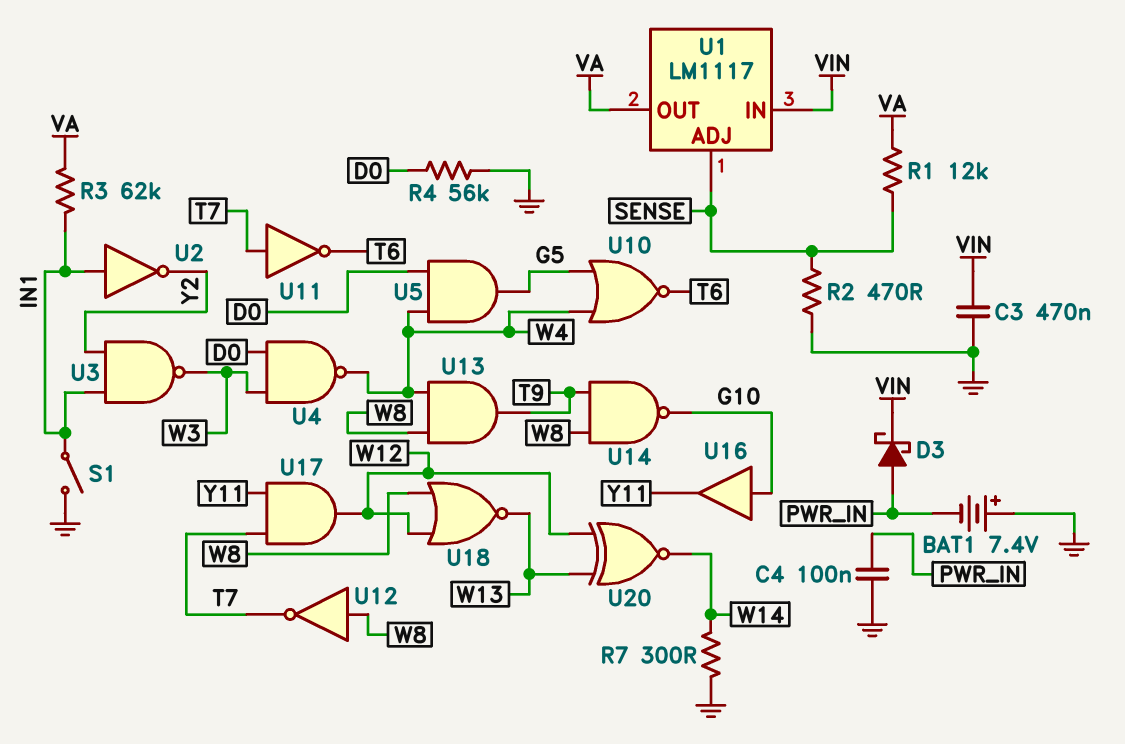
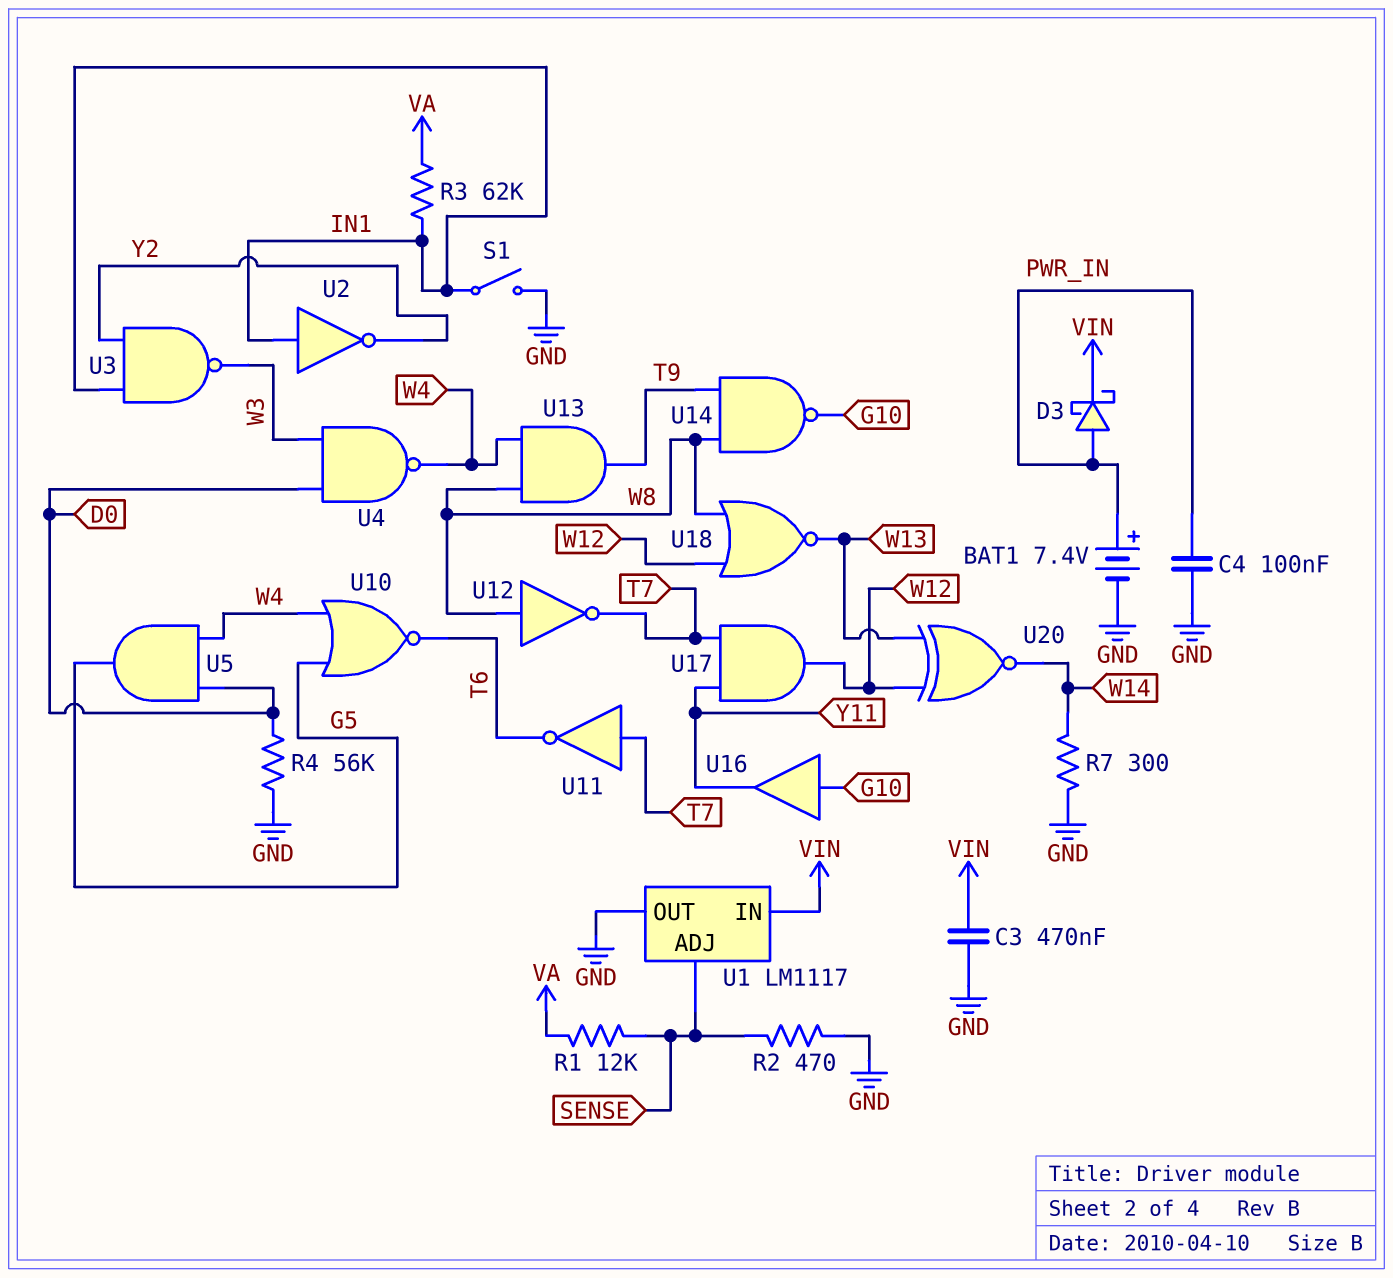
BAT1: 7.4V (plus GND, minus PWR_IN) -> 7.4V (plus PWR_IN, minus GND)
U1 pin OUT: VA -> GND

